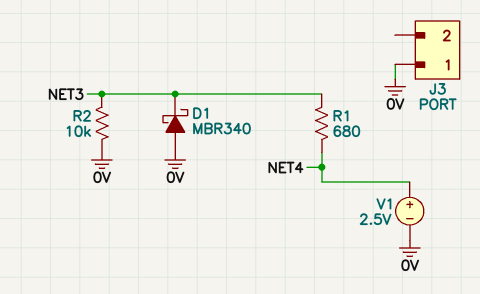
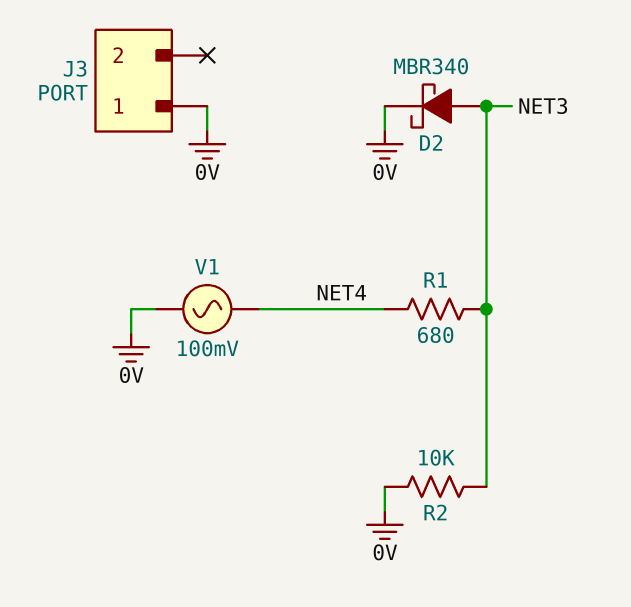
D1: schottky MBR340 (A 0V, K NET3) -> none
D2: none -> schottky MBR340 (A NET3, K 0V)
V1: 2.5V (plus NET4, minus 0V) -> AC 100mV (0V, NET4)

